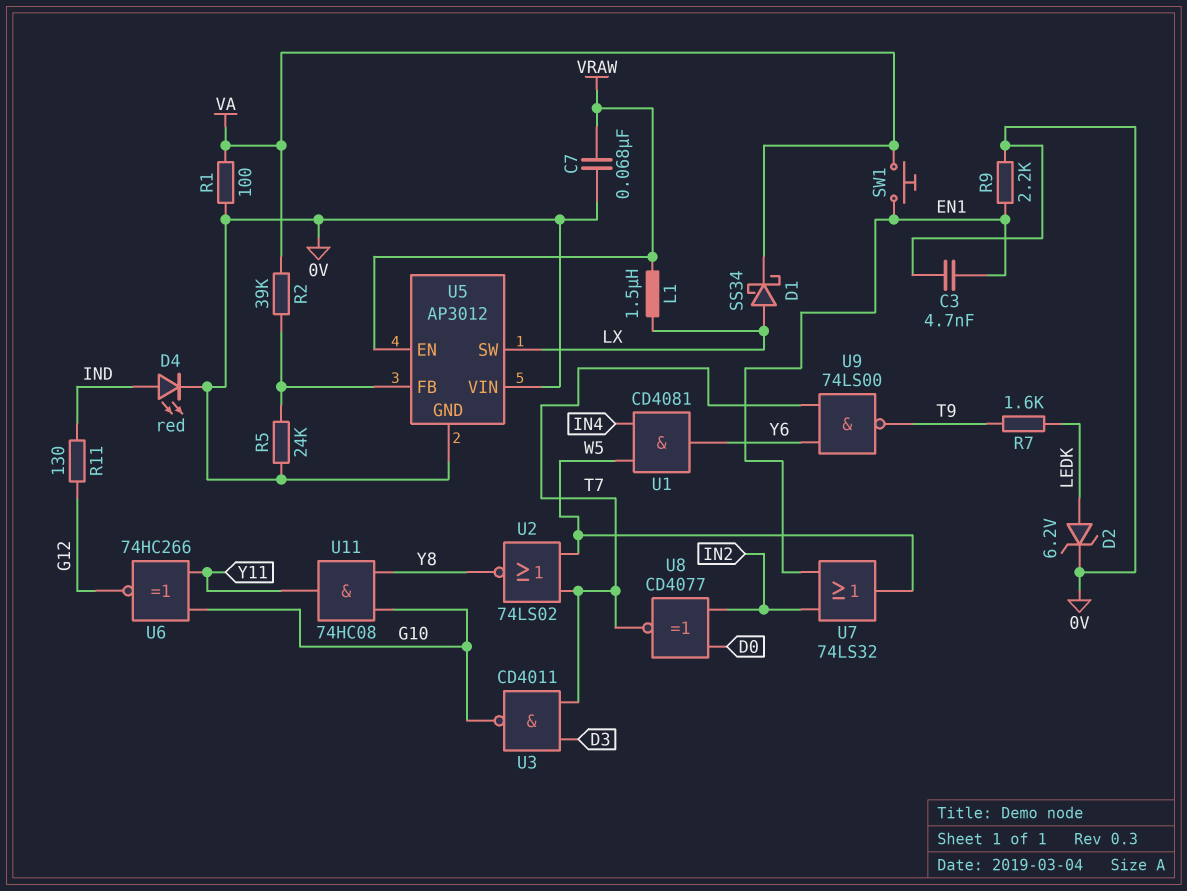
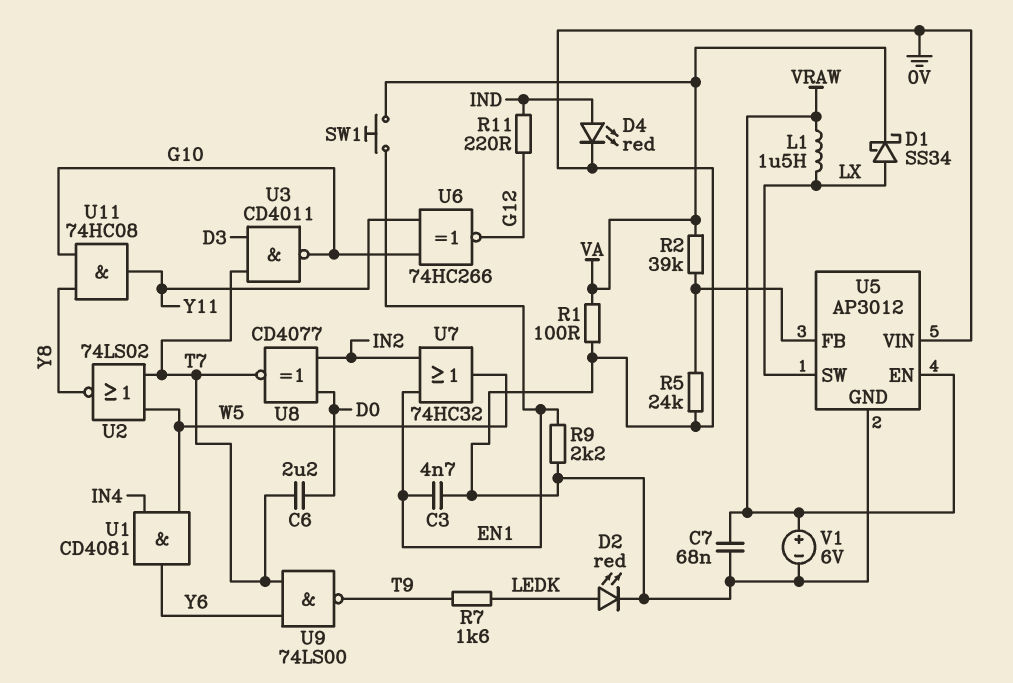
C6: none -> 2.2uF (D0, T7)
D2: zener 6.2V (A LEDK, K 0V) -> LED red (A LEDK, K 0V)
R11: 130 (G12, IND) -> 220 (G12, IND)
U7: OR 74LS32 (in EN1, in IN2, out W5) -> OR 74HC32 (in EN1, in IN2, out W5)
V1: none -> 6V (plus VRAW, minus 0V)

